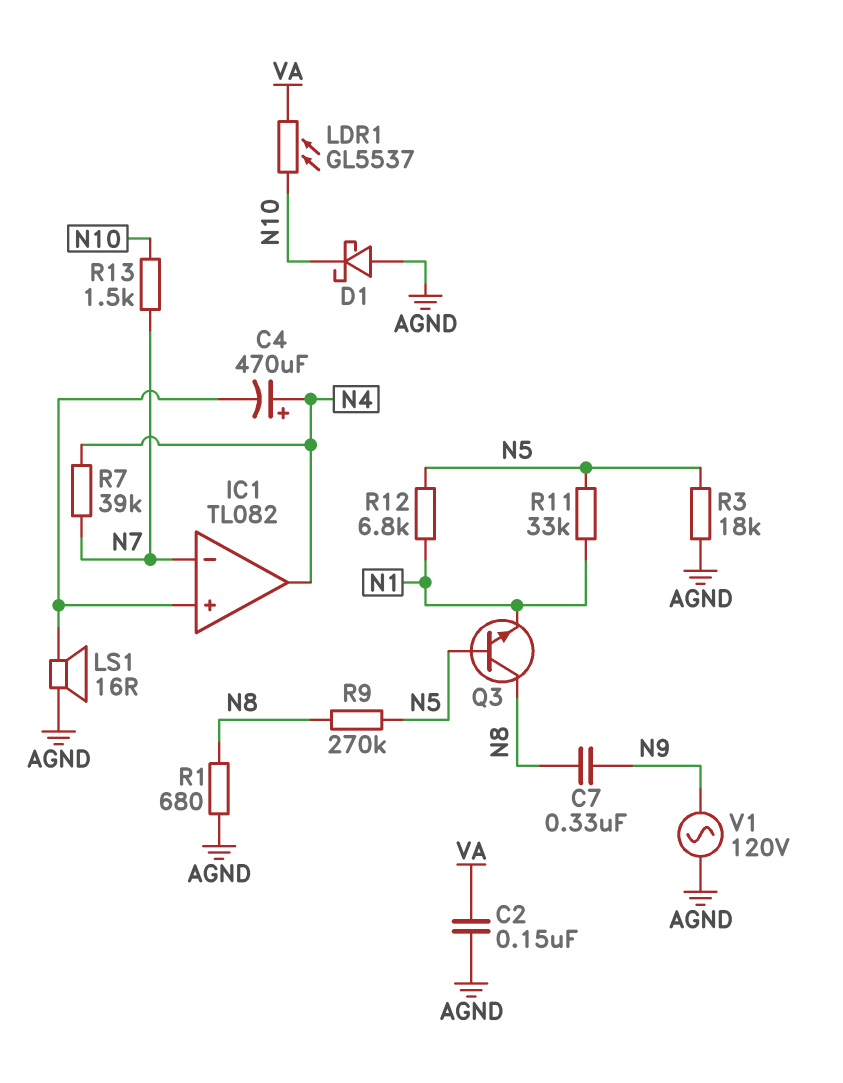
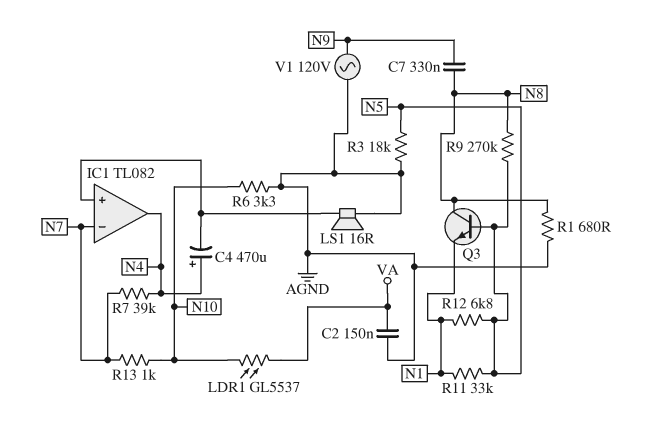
D1: schottky (A AGND, K N10) -> none
R6: none -> 3.3k (AGND, N10)
R13: 1.5k (N7, N10) -> 1k (N7, N10)

